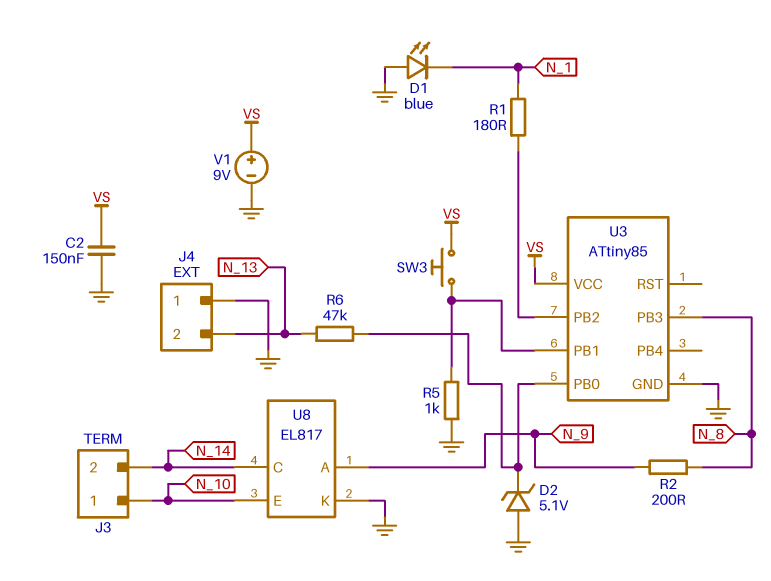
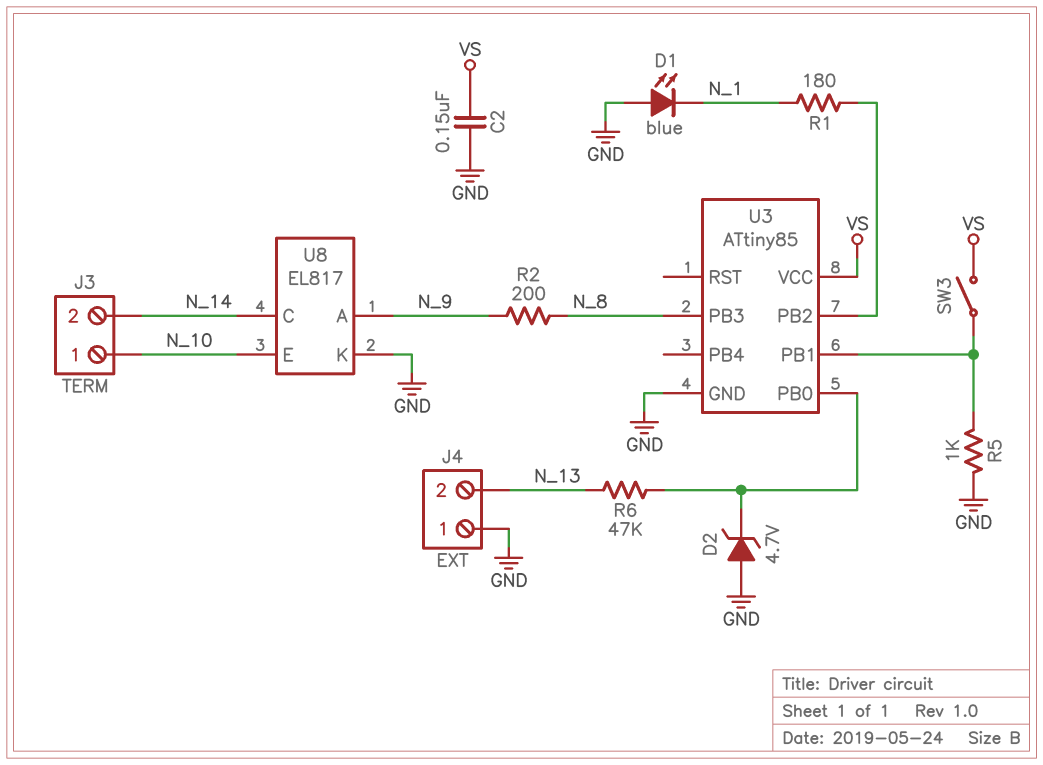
D2: zener 5.1V (A GND, K U3/PB0) -> zener 4.7V (A GND, K U3/PB0)
SW3: button (U3/PB1, VS) -> switch (U3/PB1, VS)
V1: 9V (plus VS, minus GND) -> none

